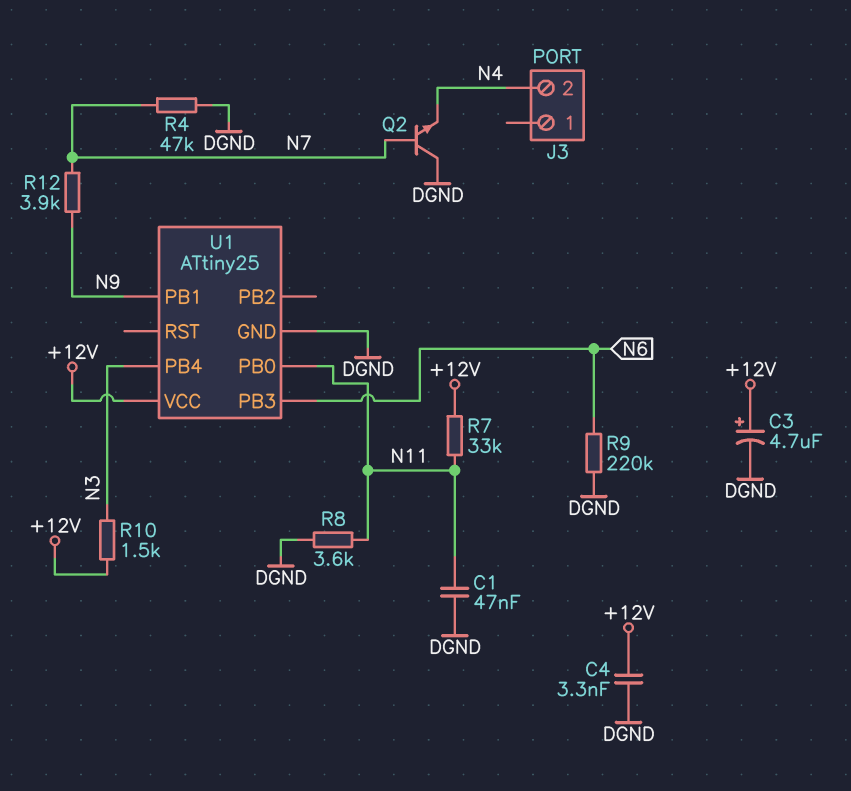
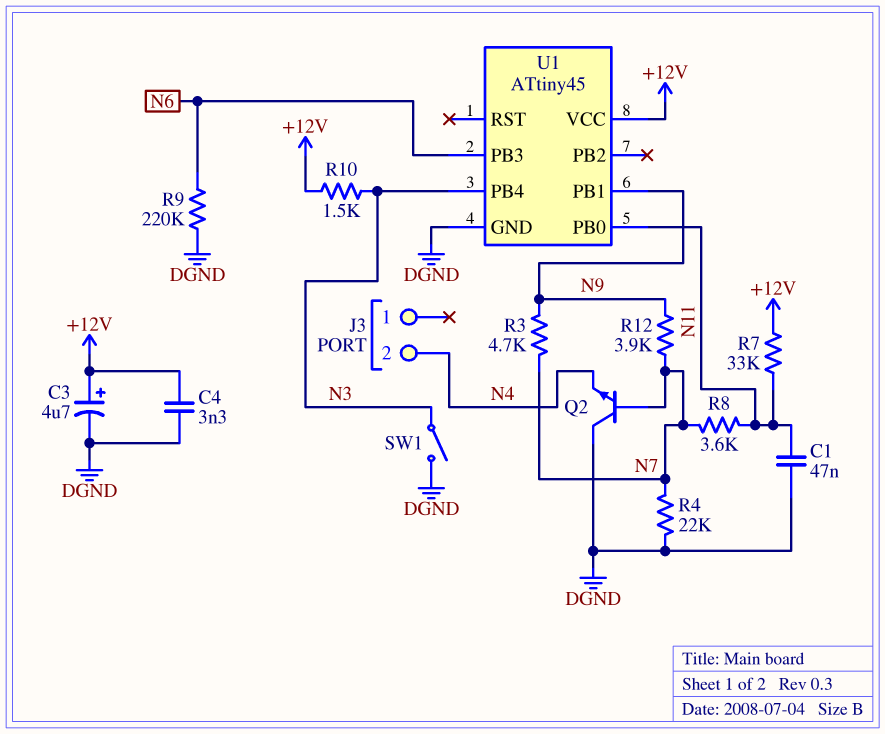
R3: none -> 4.7k (N7, N9)
R4: 47k (DGND, N7) -> 22k (DGND, N7)
R8: 3.6k (DGND, N11) -> 3.6k (N7, N11)
SW1: none -> switch (DGND, N3)
U1: ATtiny25 -> ATtiny45

